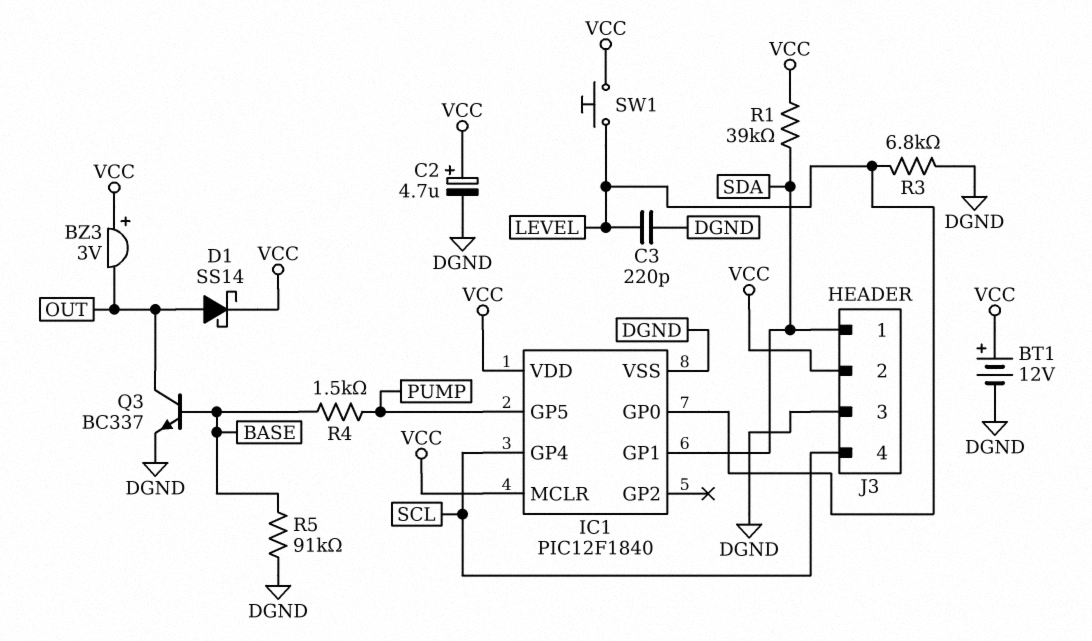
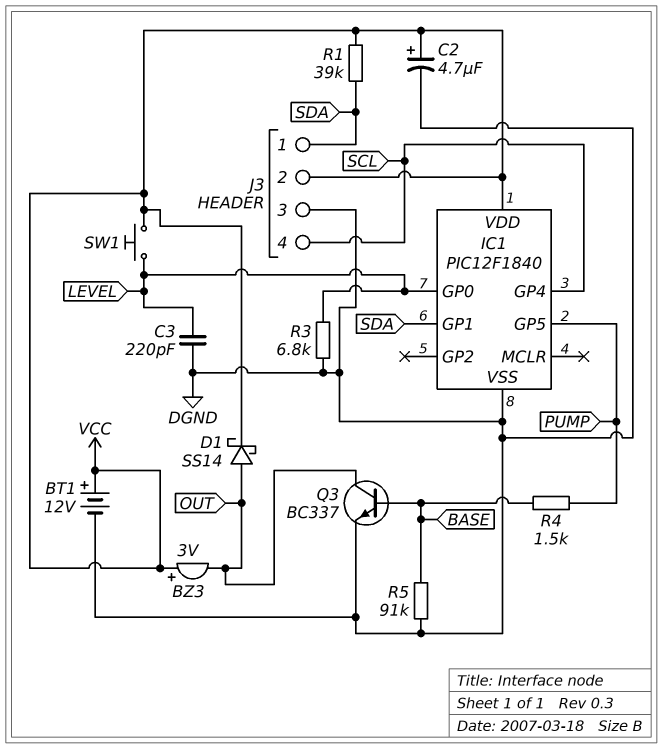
IC1 pin MCLR: VCC -> none

